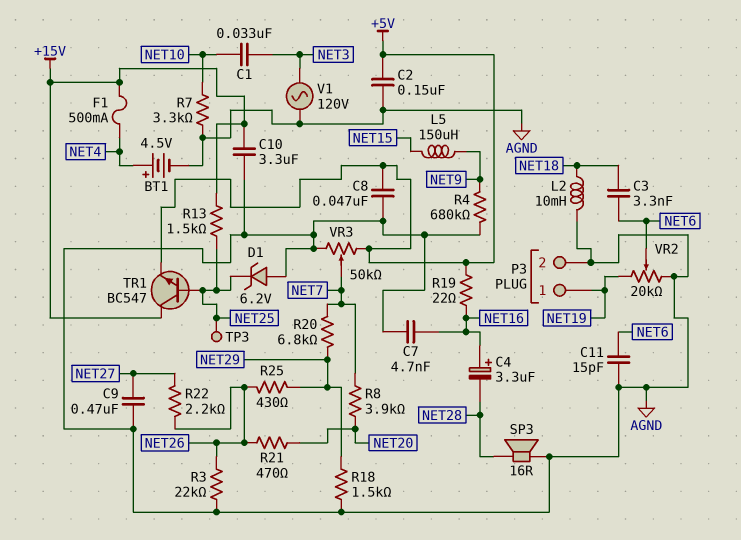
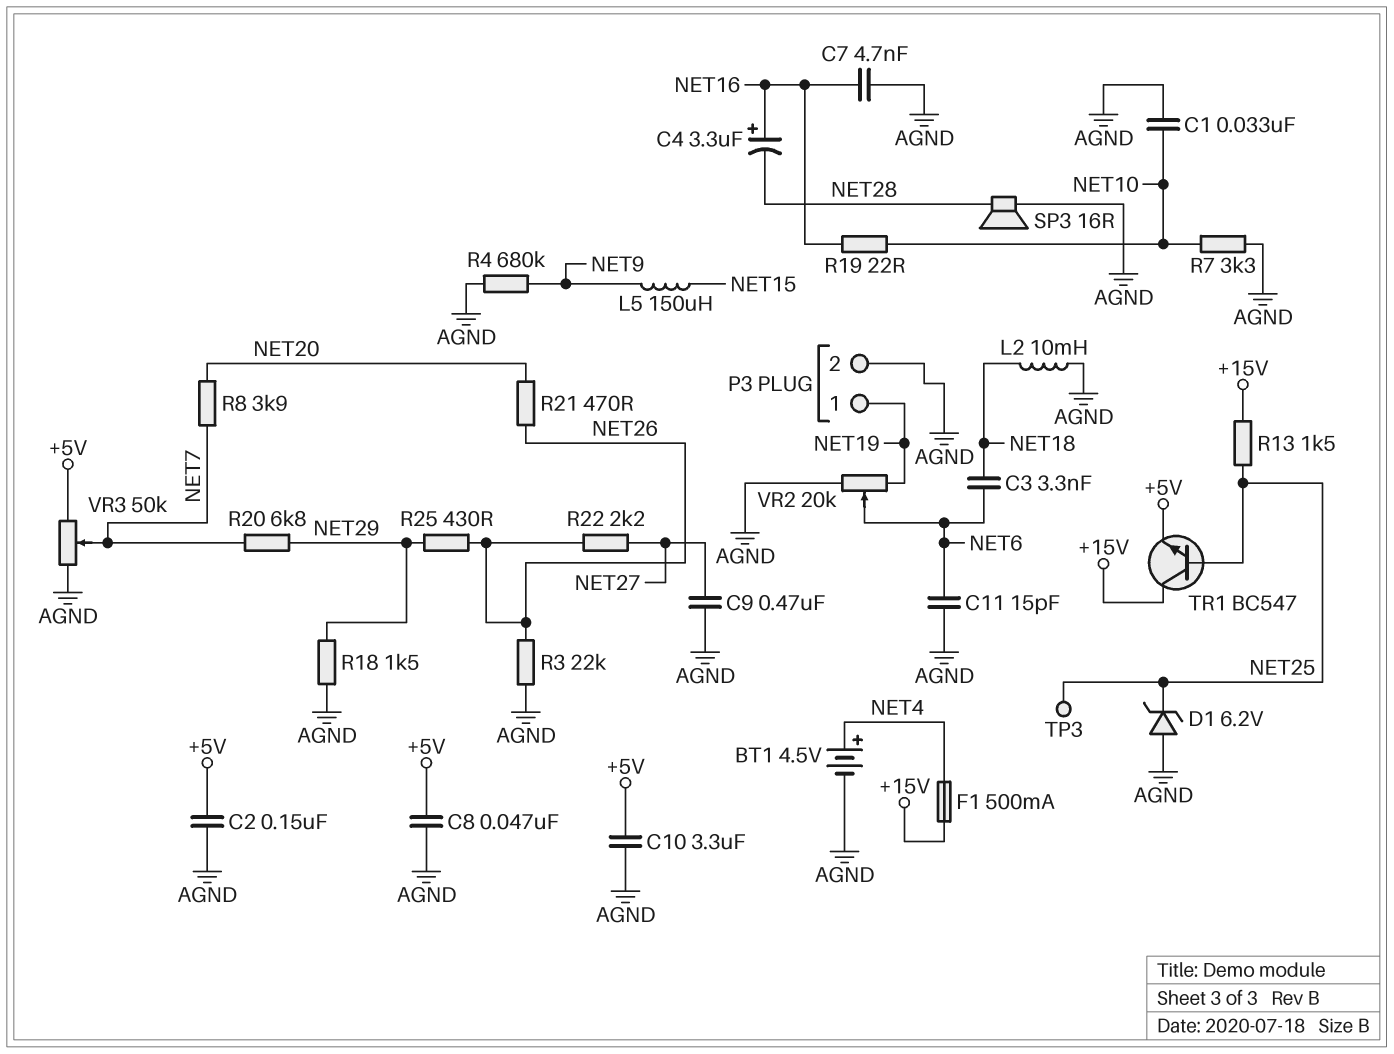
C1: 33nF (NET3, NET10) -> 33nF (AGND, NET10)
C10: 3.3uF (+15V, AGND) -> 3.3uF (+5V, AGND)
R19: 22 (+5V, NET16) -> 22 (NET10, NET16)
V1: AC 120V (AGND, NET3) -> none

